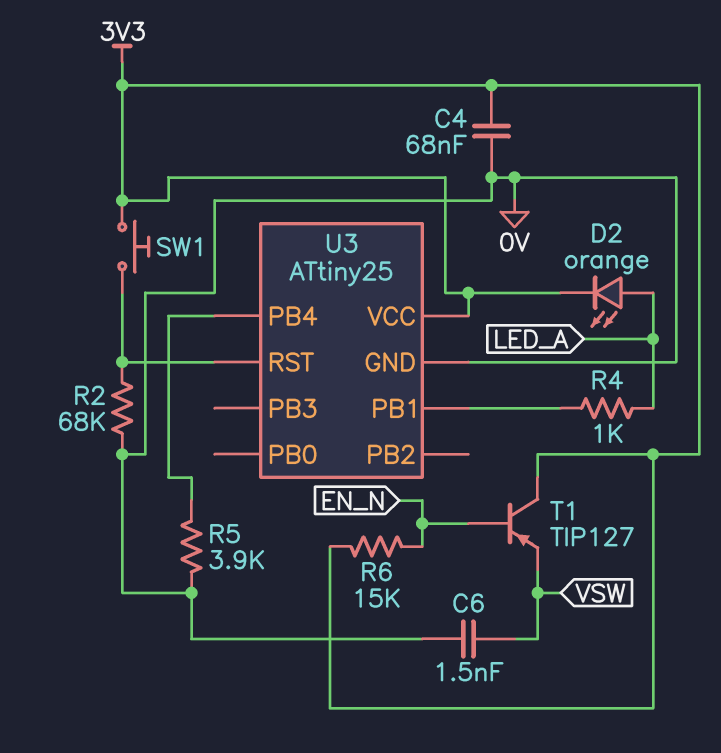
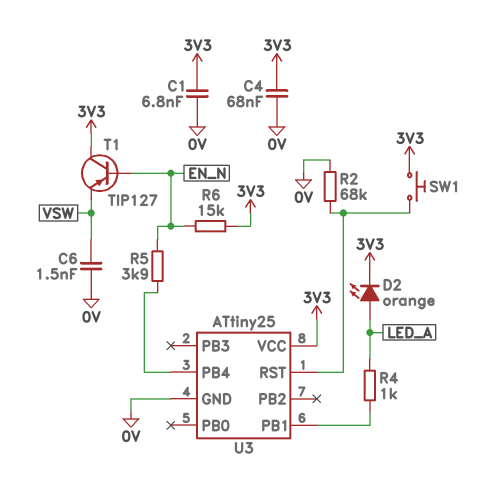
C1: none -> 6.8nF (0V, 3V3)
R5: 3.9k (0V, U3/PB4) -> 3.9k (EN_N, U3/PB4)

